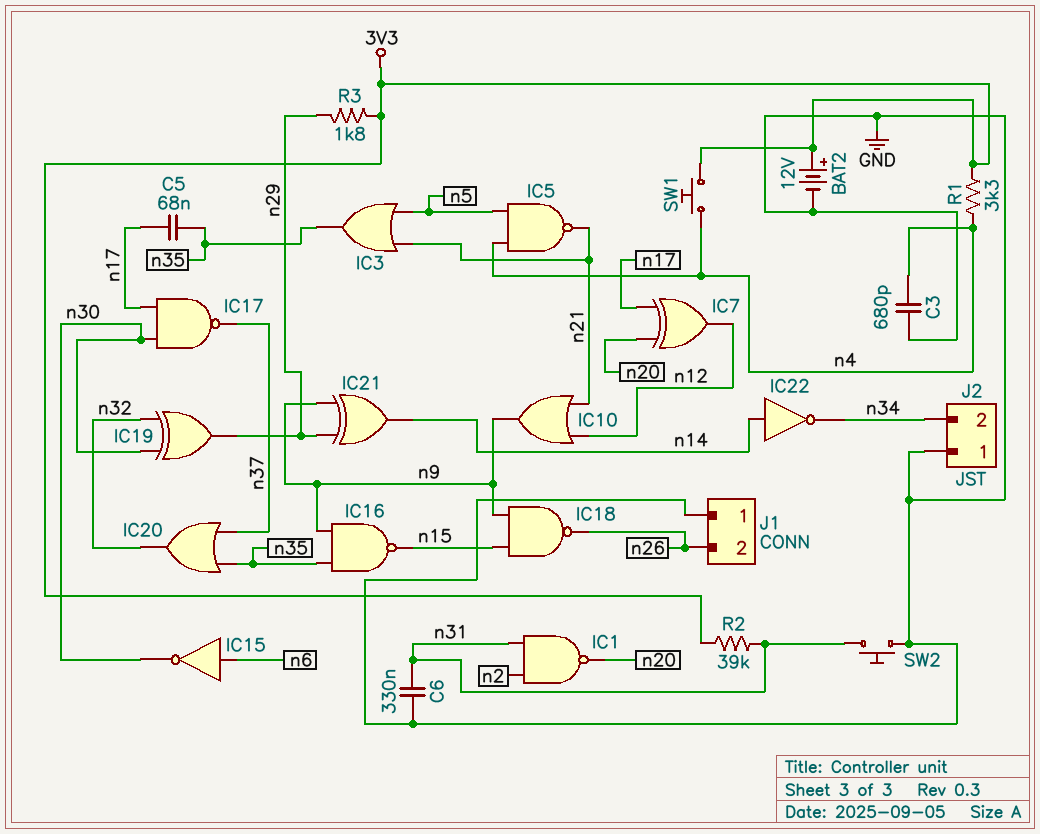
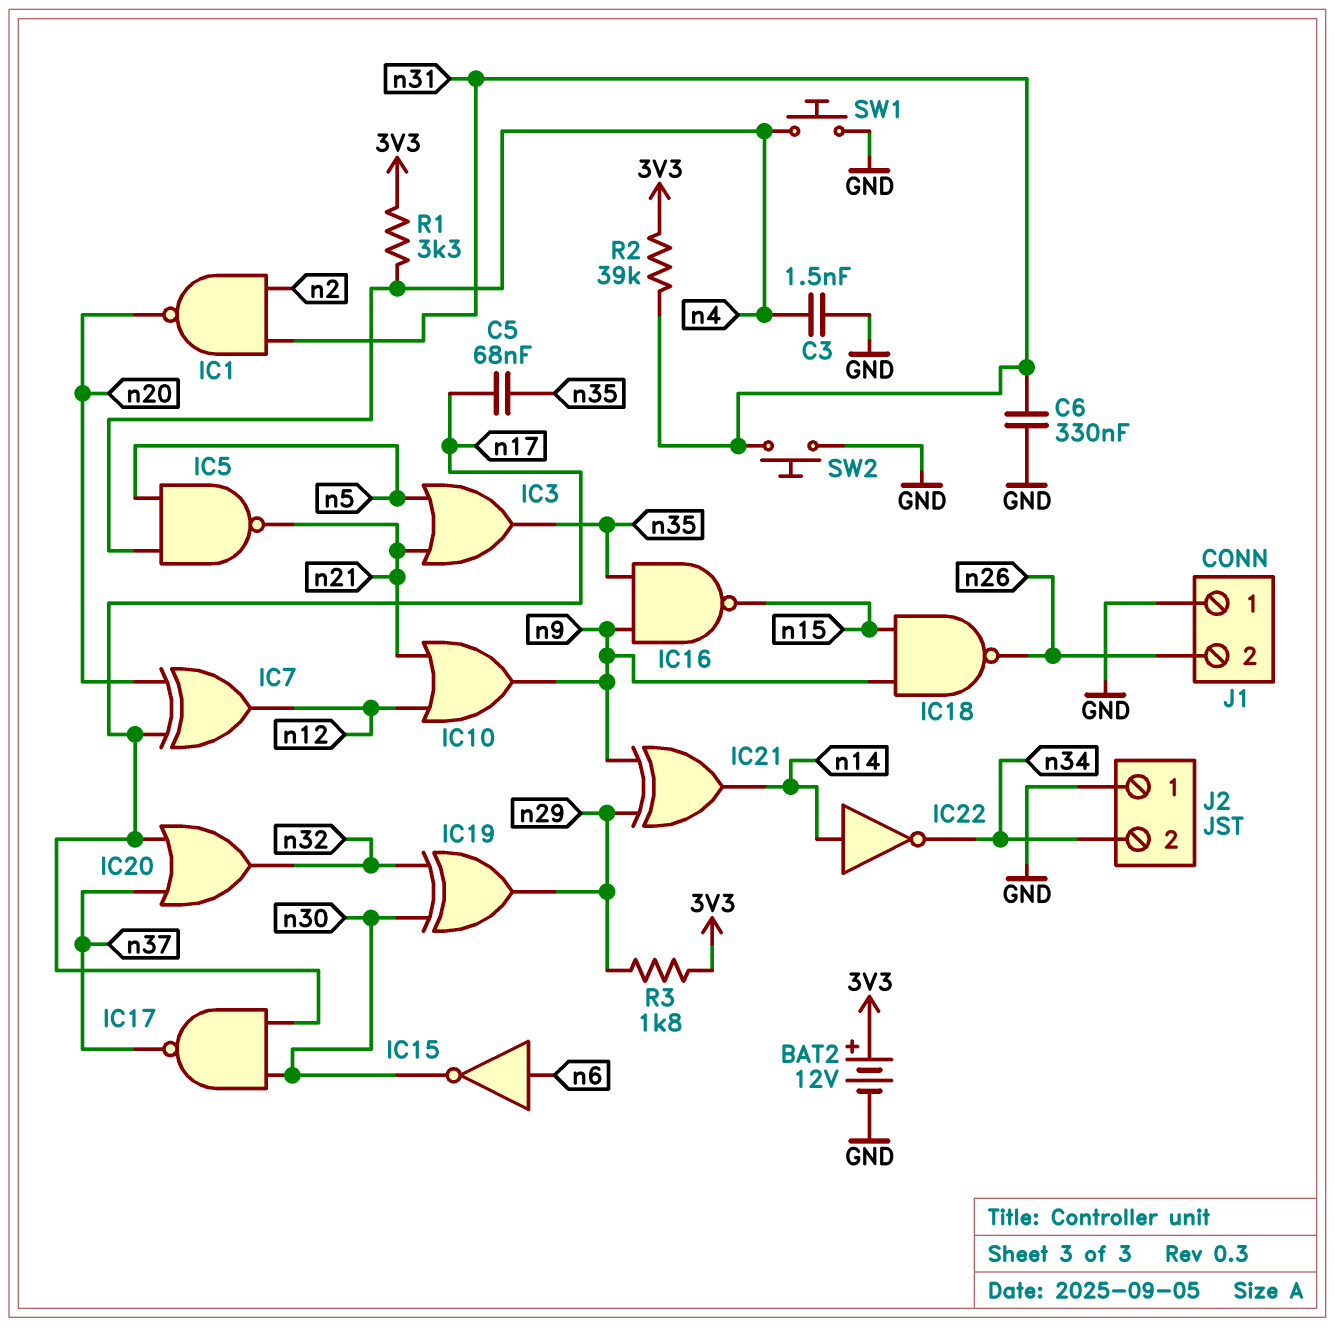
C3: 680pF (GND, n4) -> 1.5nF (GND, n4)
IC20: OR (in n35, in n37, out n32) -> OR (in n17, in n37, out n32)
SW1: button (3V3, n4) -> button (GND, n4)

